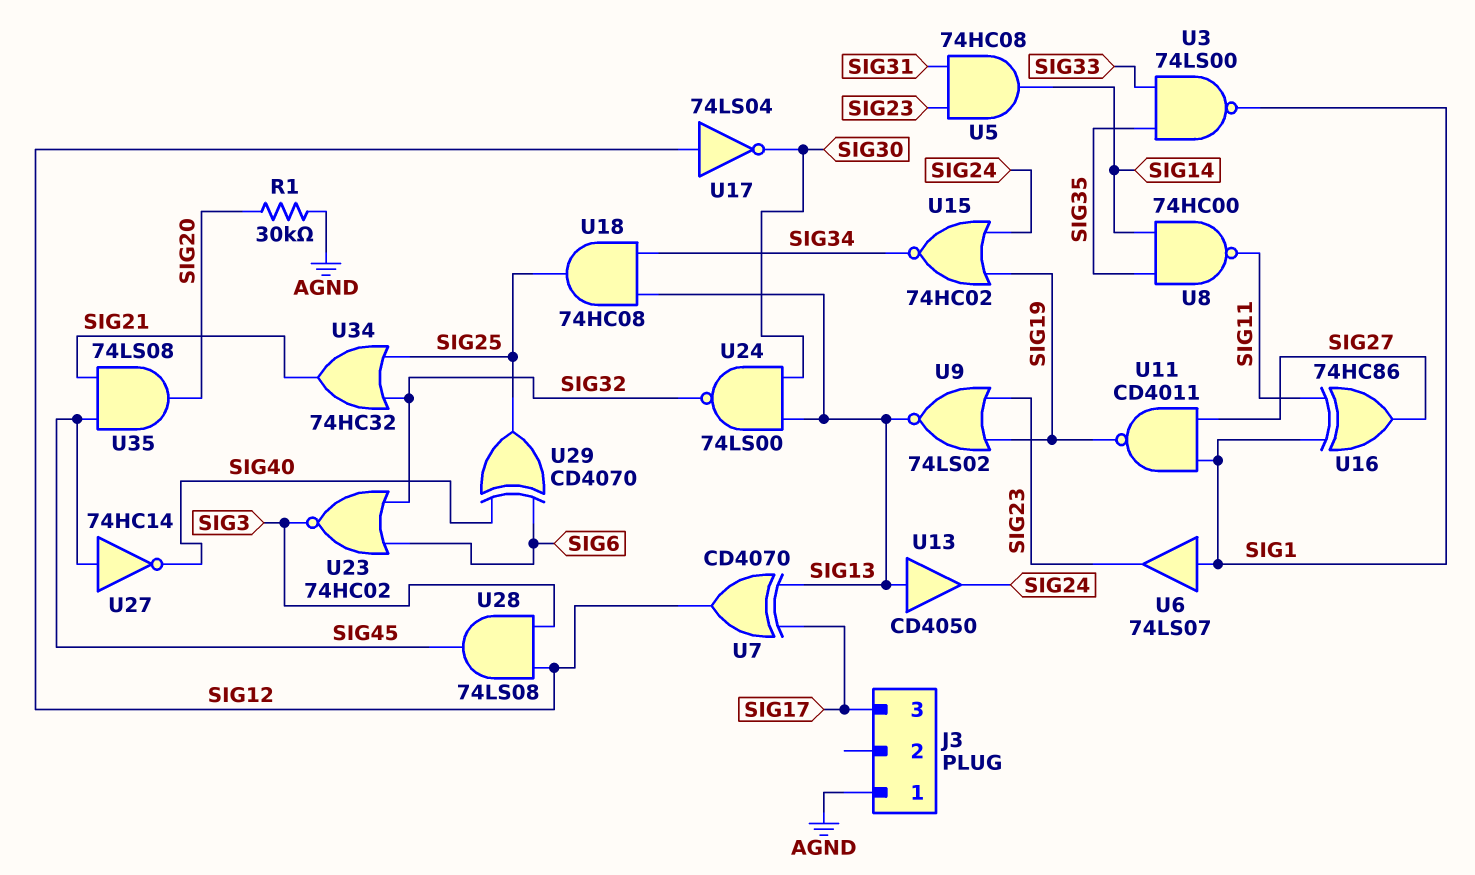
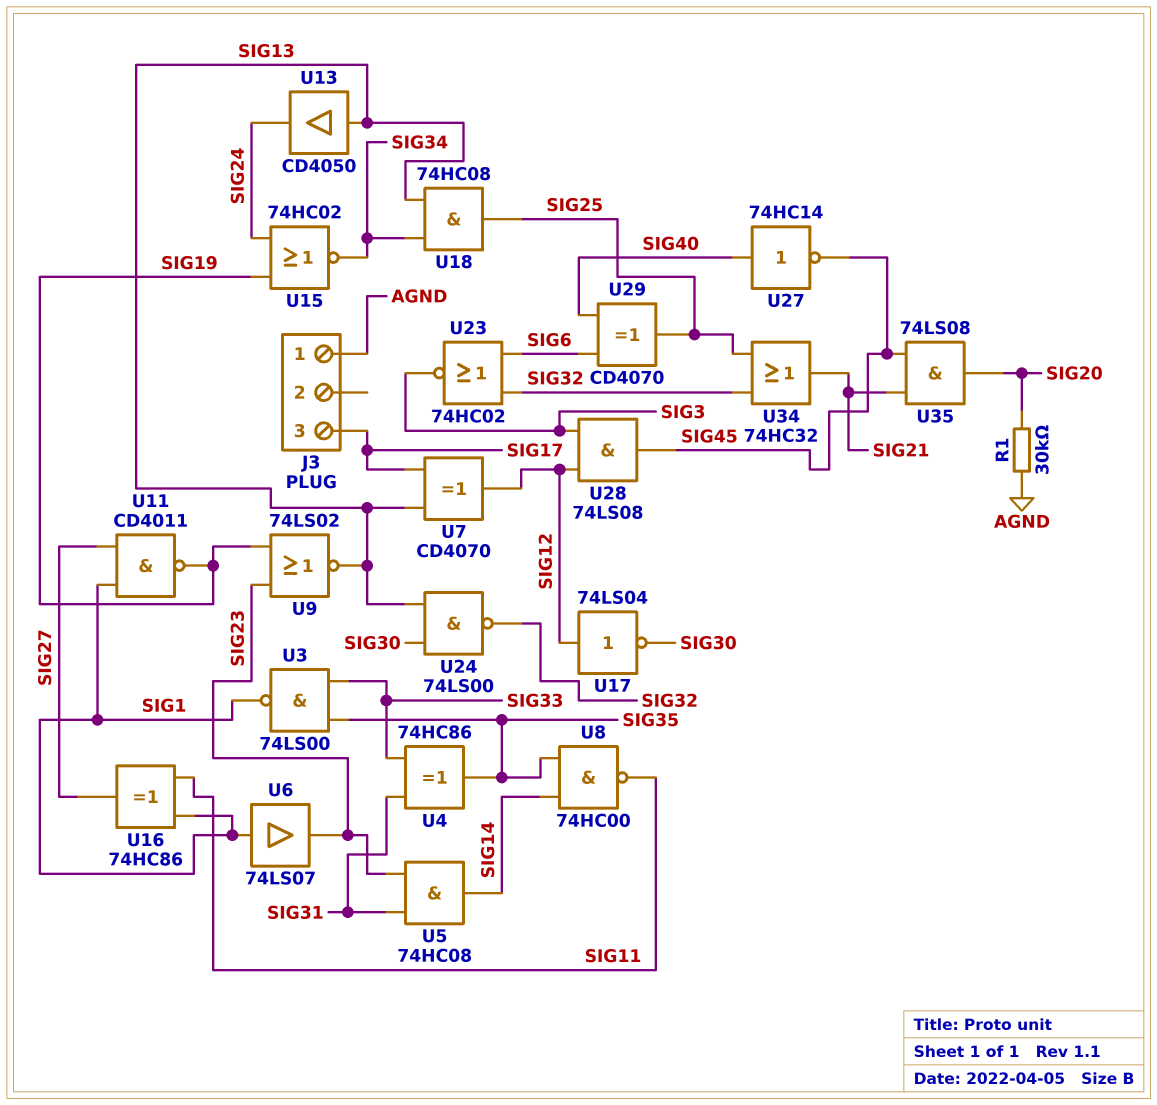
U4: none -> XOR 74HC86 (in SIG31, in SIG33, out SIG35)
U27: NOT 74HC14 (in SIG45, out SIG40) -> NOT 74HC14 (in SIG40, out SIG45)

